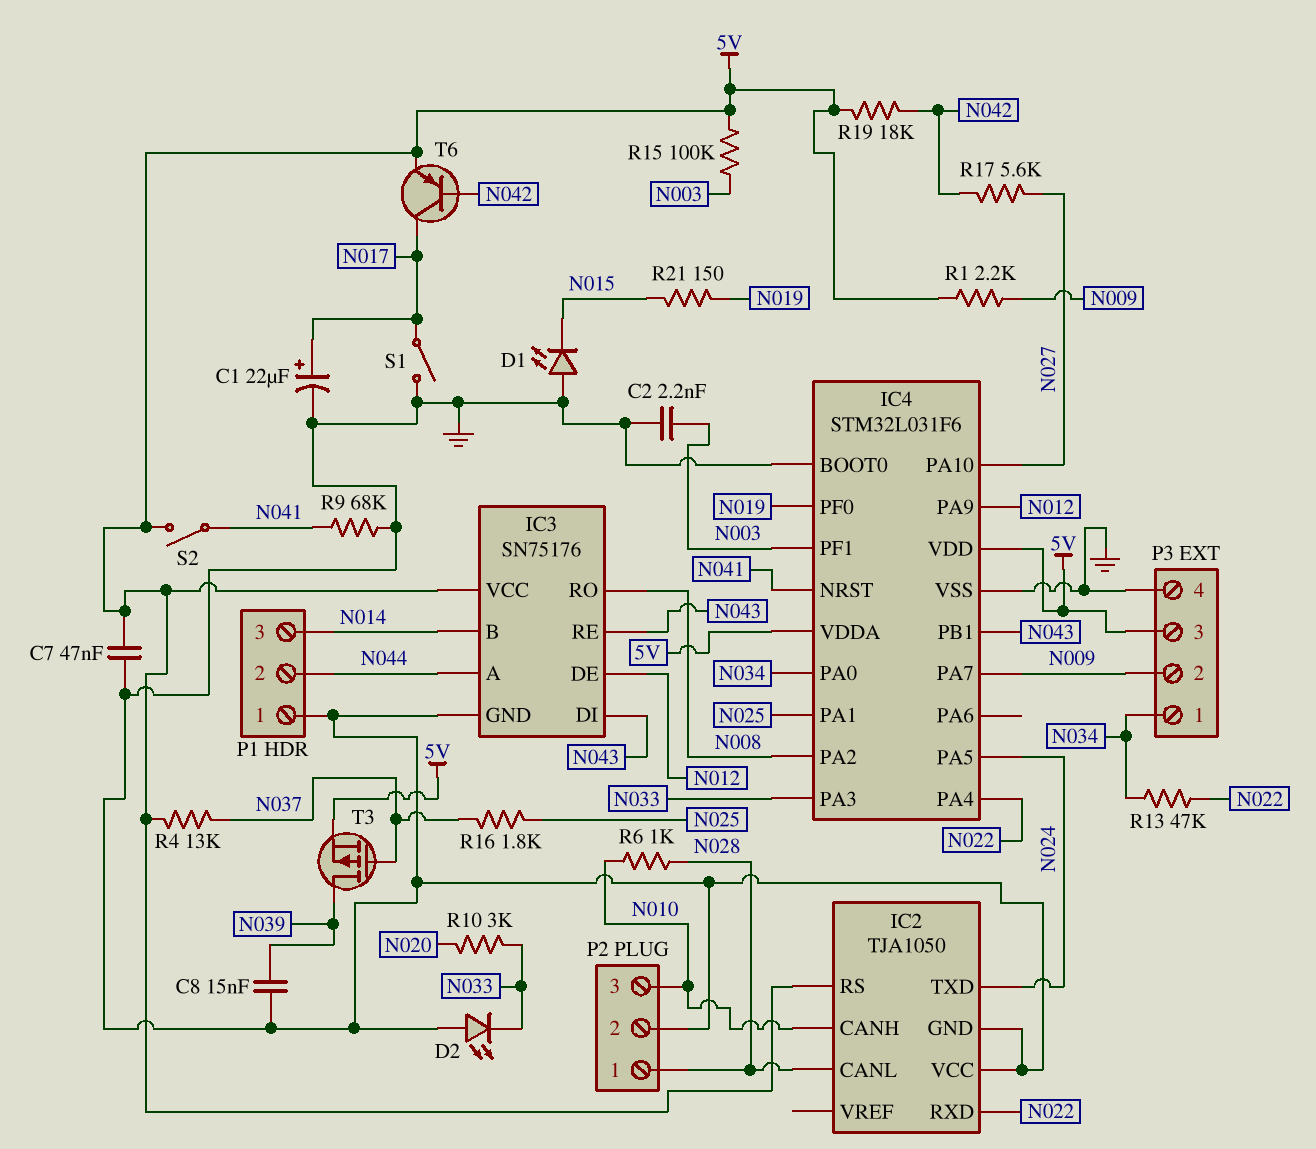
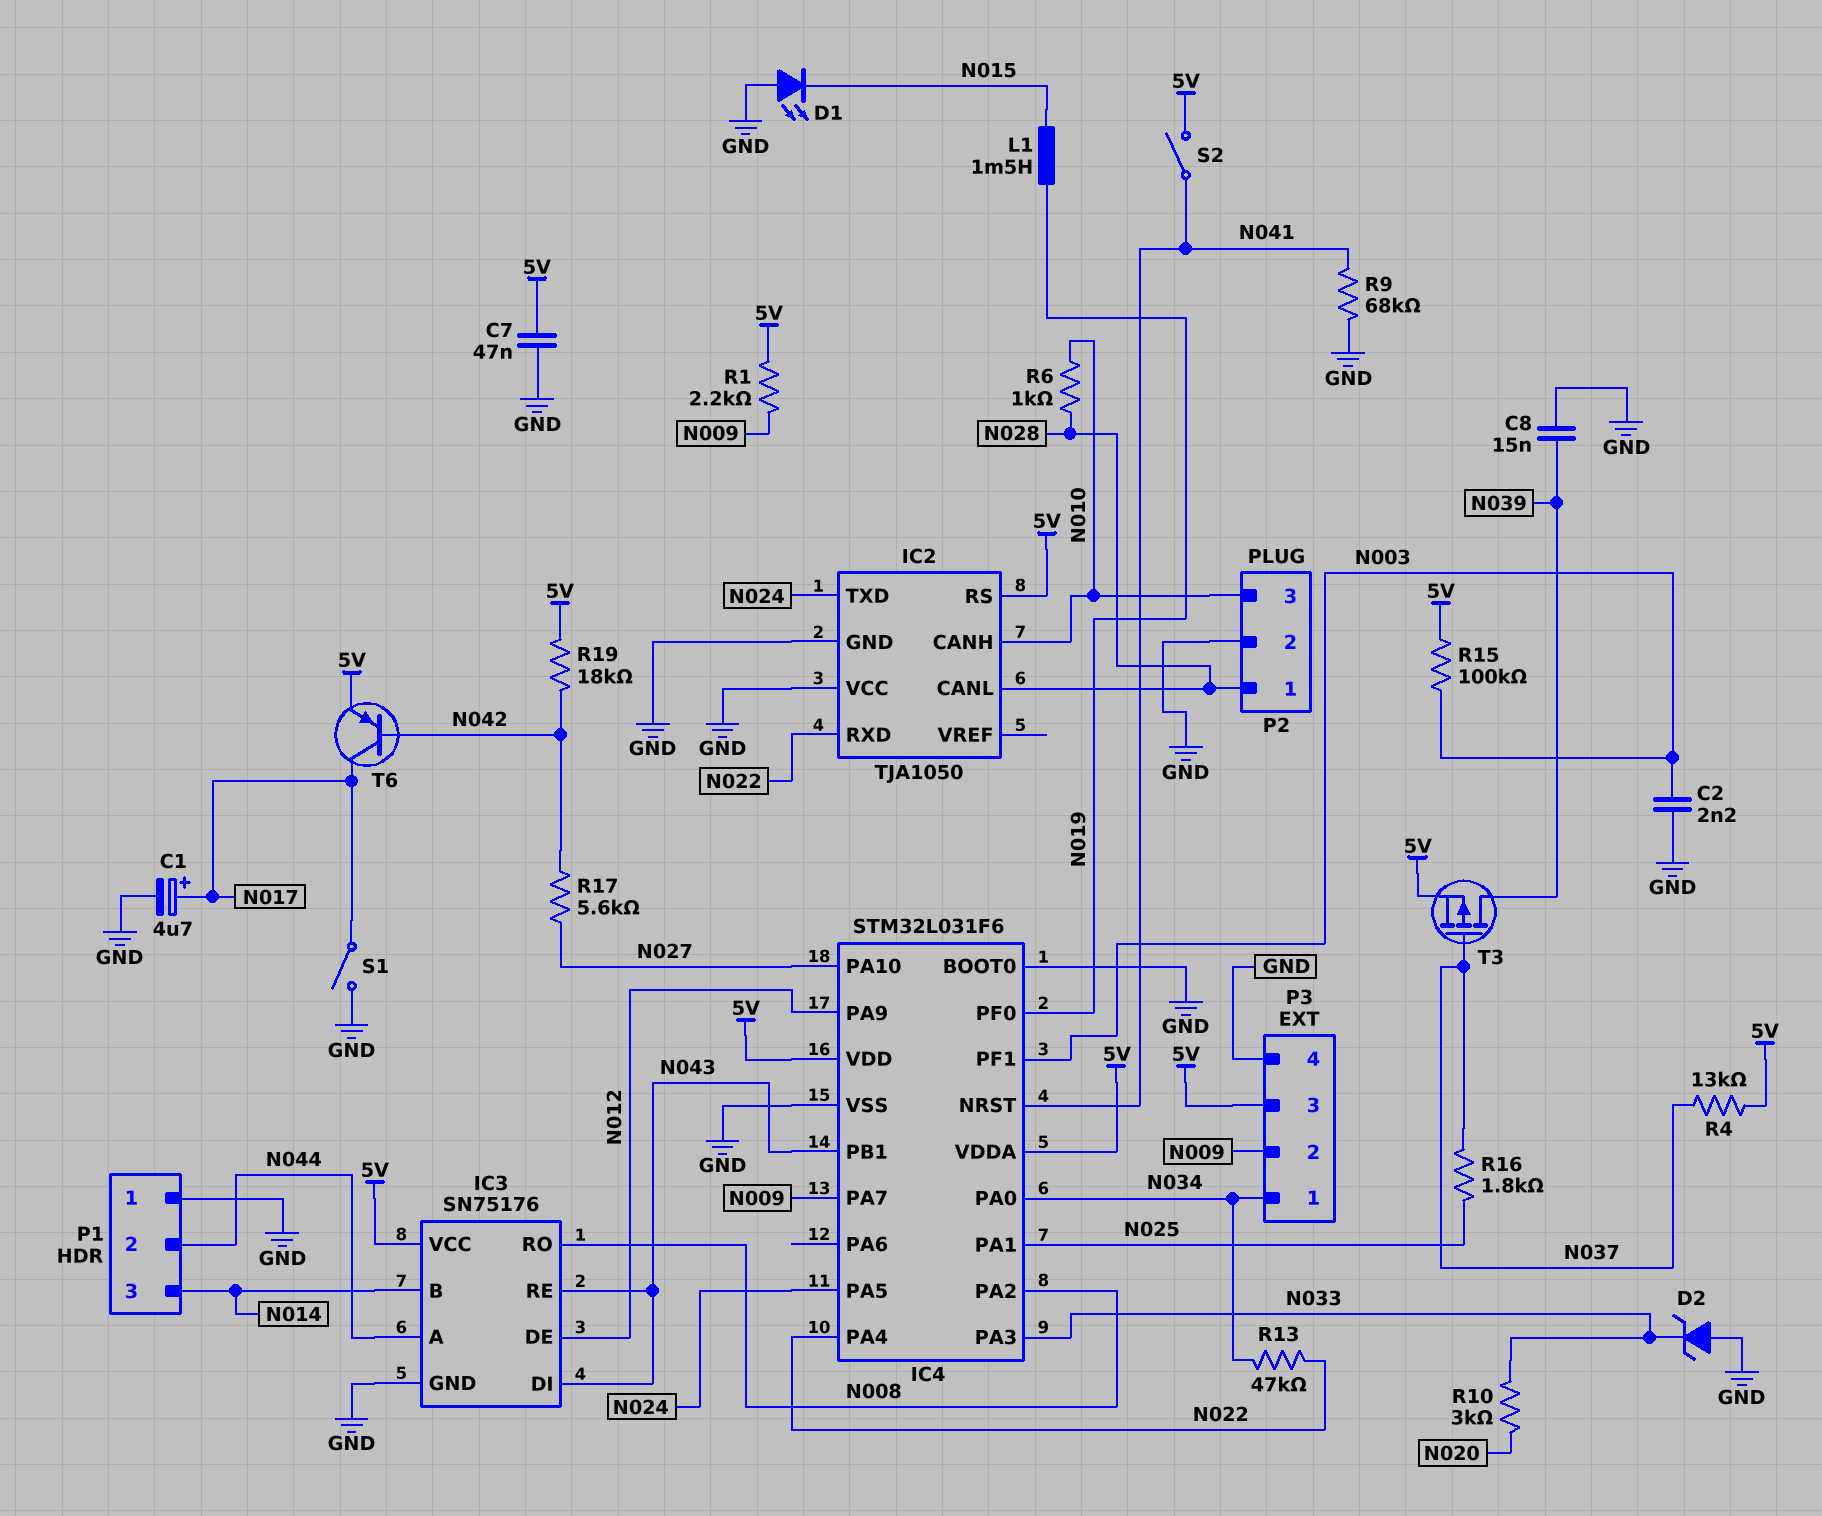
C1: 22uF (plus N017, minus GND) -> 4.7uF (plus N017, minus GND)
D2: LED (A GND, K N033) -> zener (A GND, K N033)
L1: none -> 1.5mH (N015, N019)
R21: 150 (N015, N019) -> none

